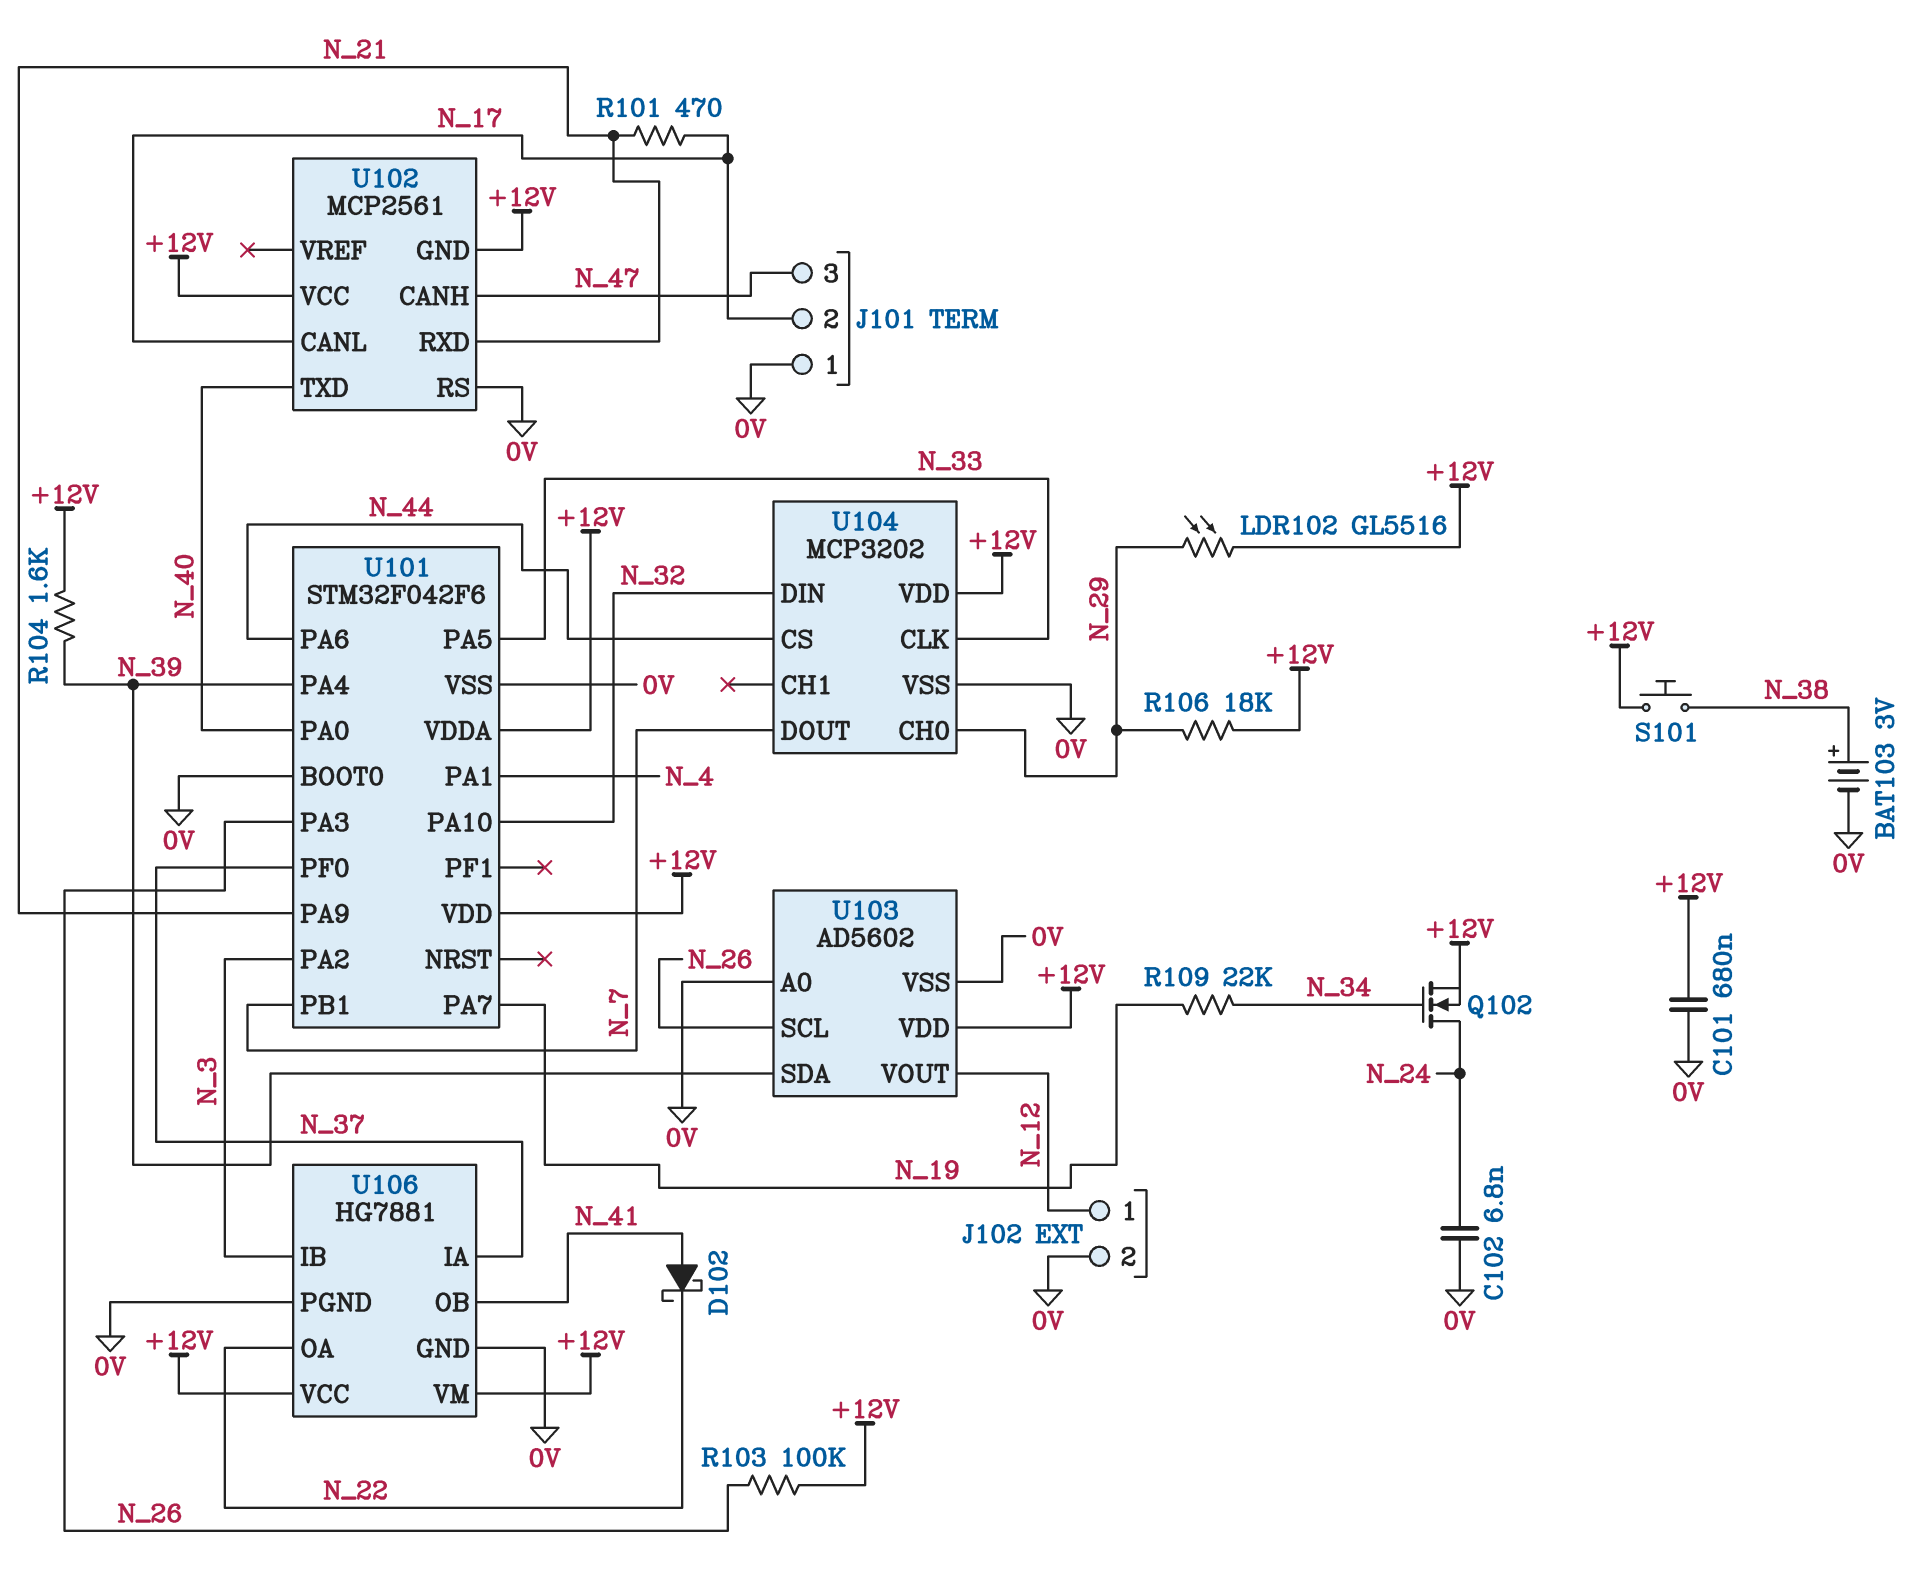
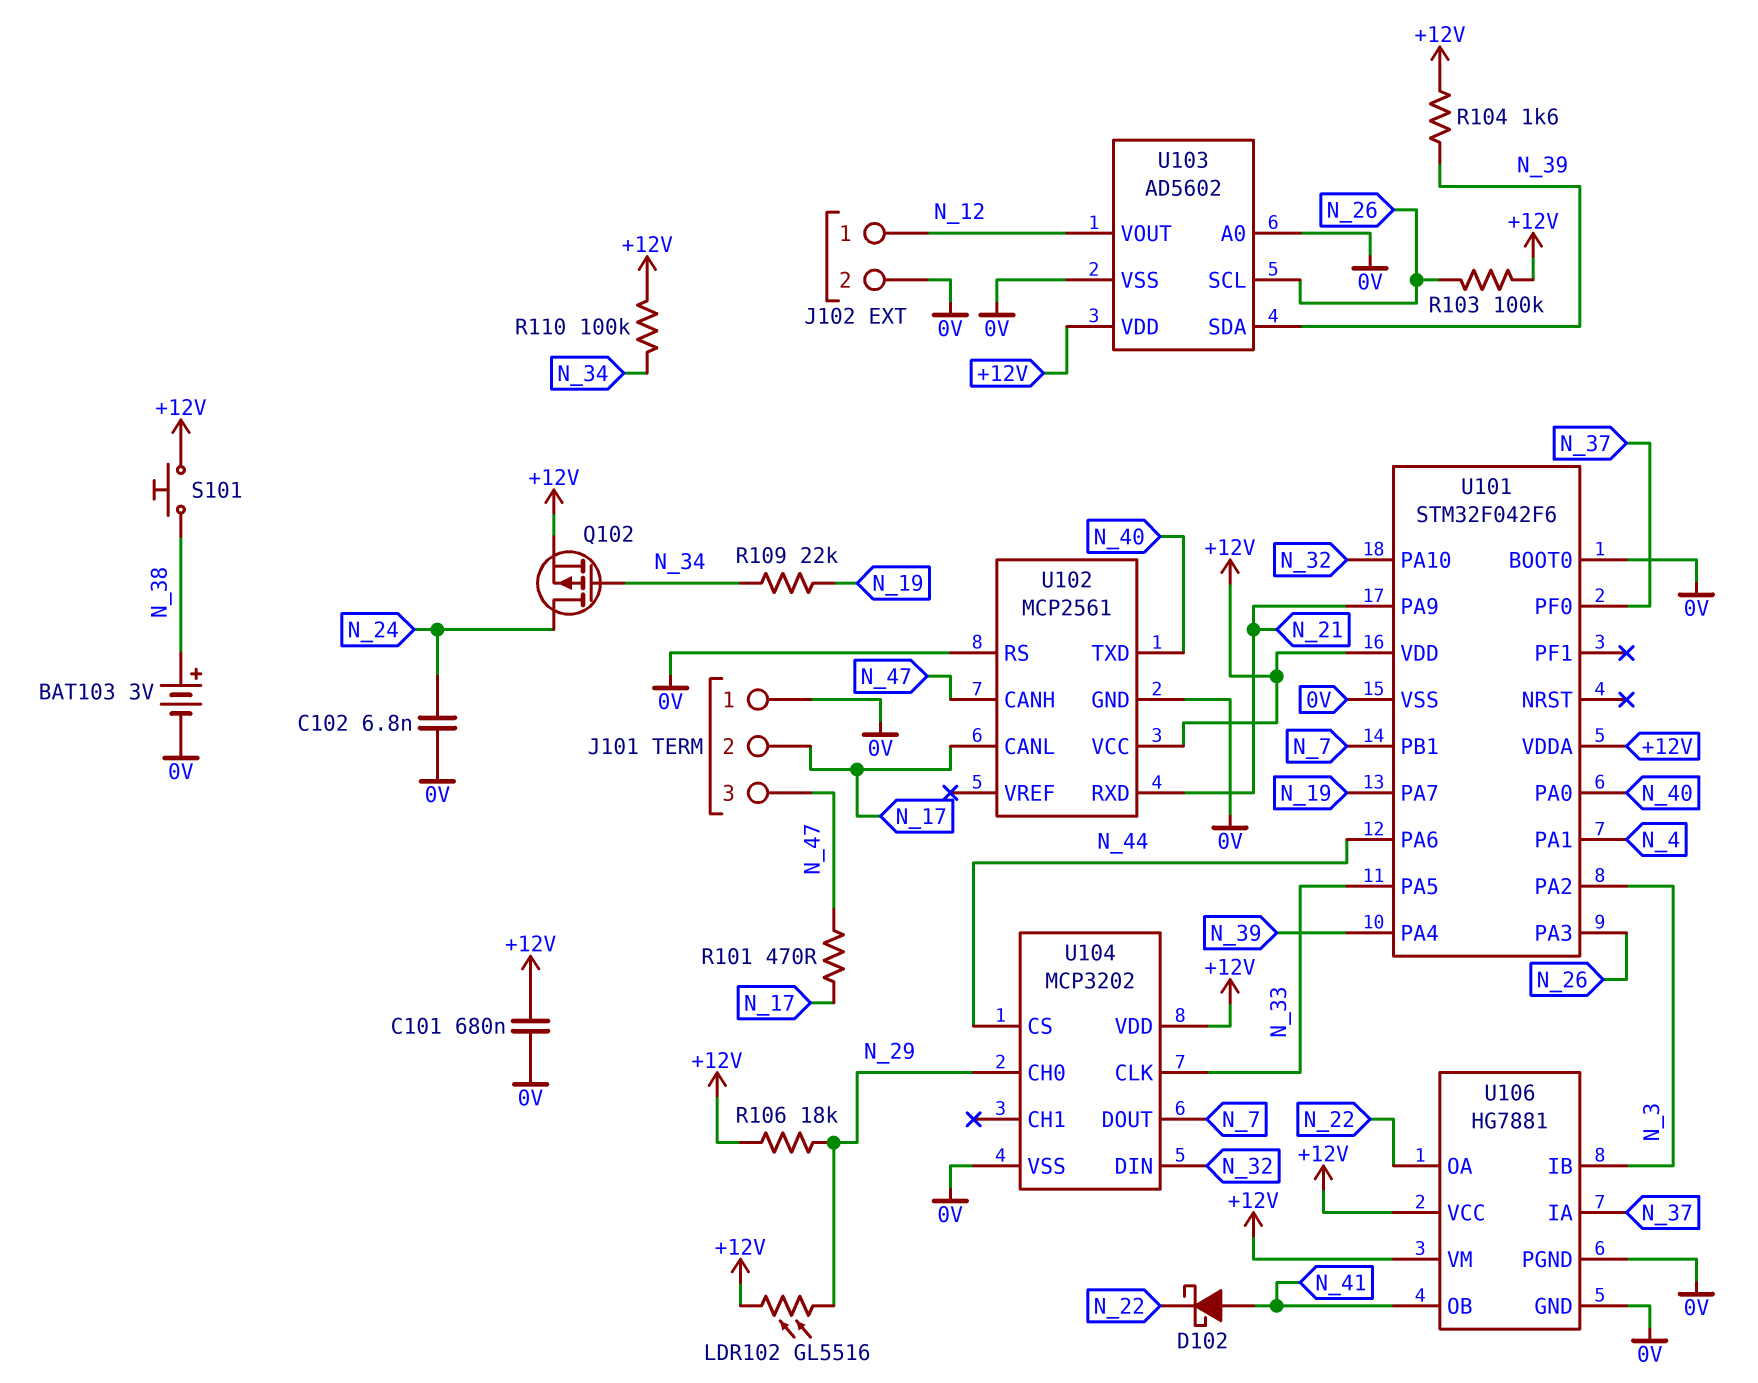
Q102: NMOS (G N_34, D N_24, S +12V) -> PMOS (G N_34, D N_24, S +12V)
R101: 470 (N_17, N_21) -> 470 (N_17, N_47)
R110: none -> 100k (+12V, N_34)
U102 pin GND: +12V -> 0V

